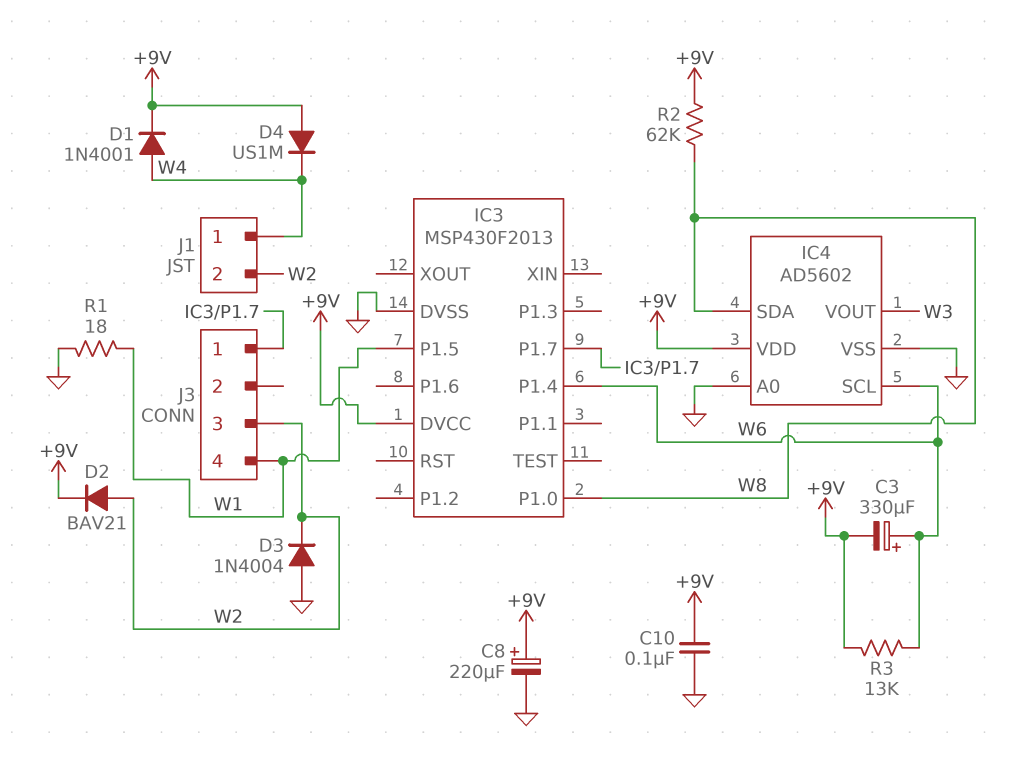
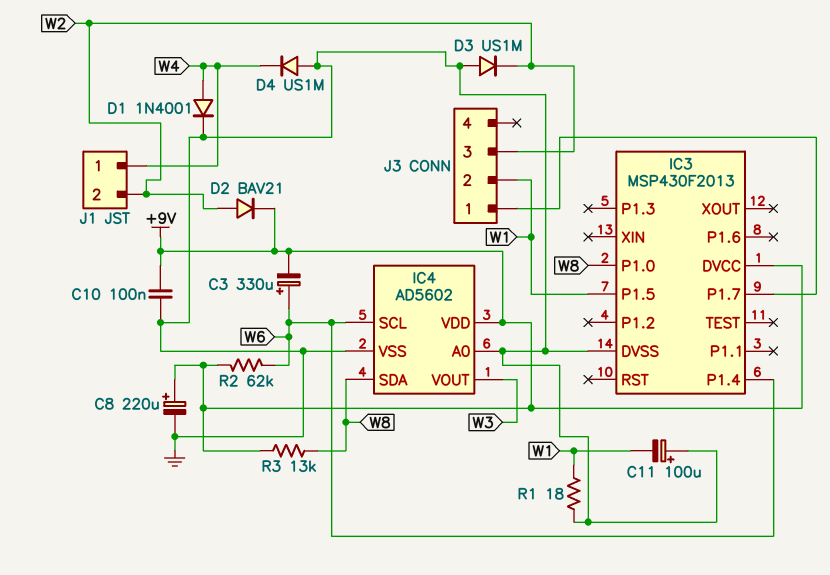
C11: none -> 100uF (plus GND, minus W1)
D1: diode 1N4001 (A W4, K +9V) -> diode 1N4001 (A W4, K GND)
D3: diode 1N4004 (A GND, K W2) -> diode US1M (A GND, K W2)
D4: diode US1M (A +9V, K W4) -> diode US1M (A GND, K W4)
J3 pin 2: none -> W1
J3 pin 4: W1 -> none
R2: 62k (+9V, W8) -> 62k (+9V, W6)
R3: 13k (+9V, W6) -> 13k (+9V, W8)

